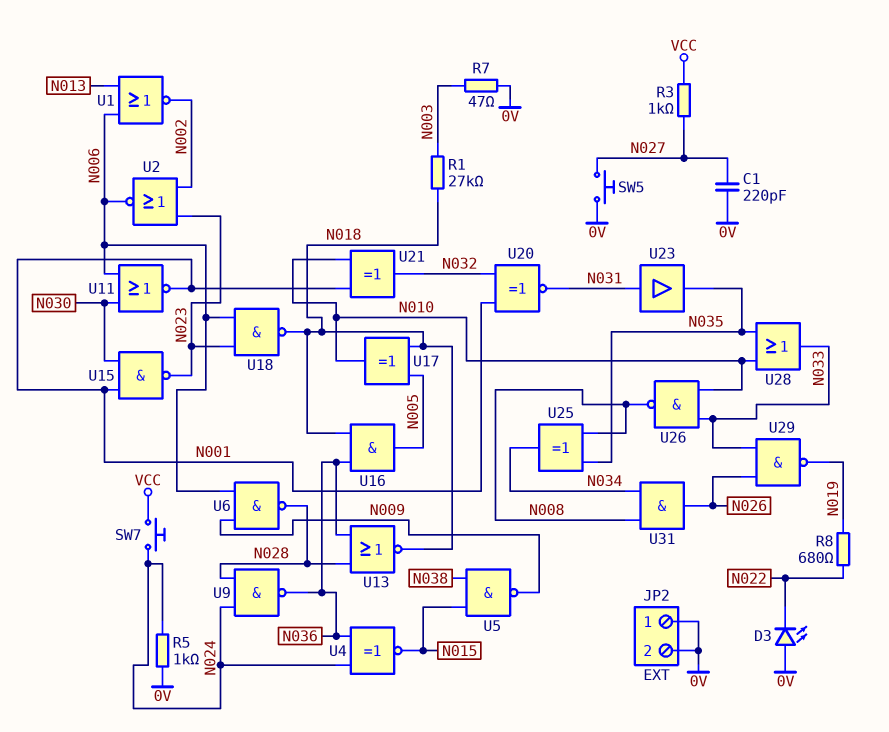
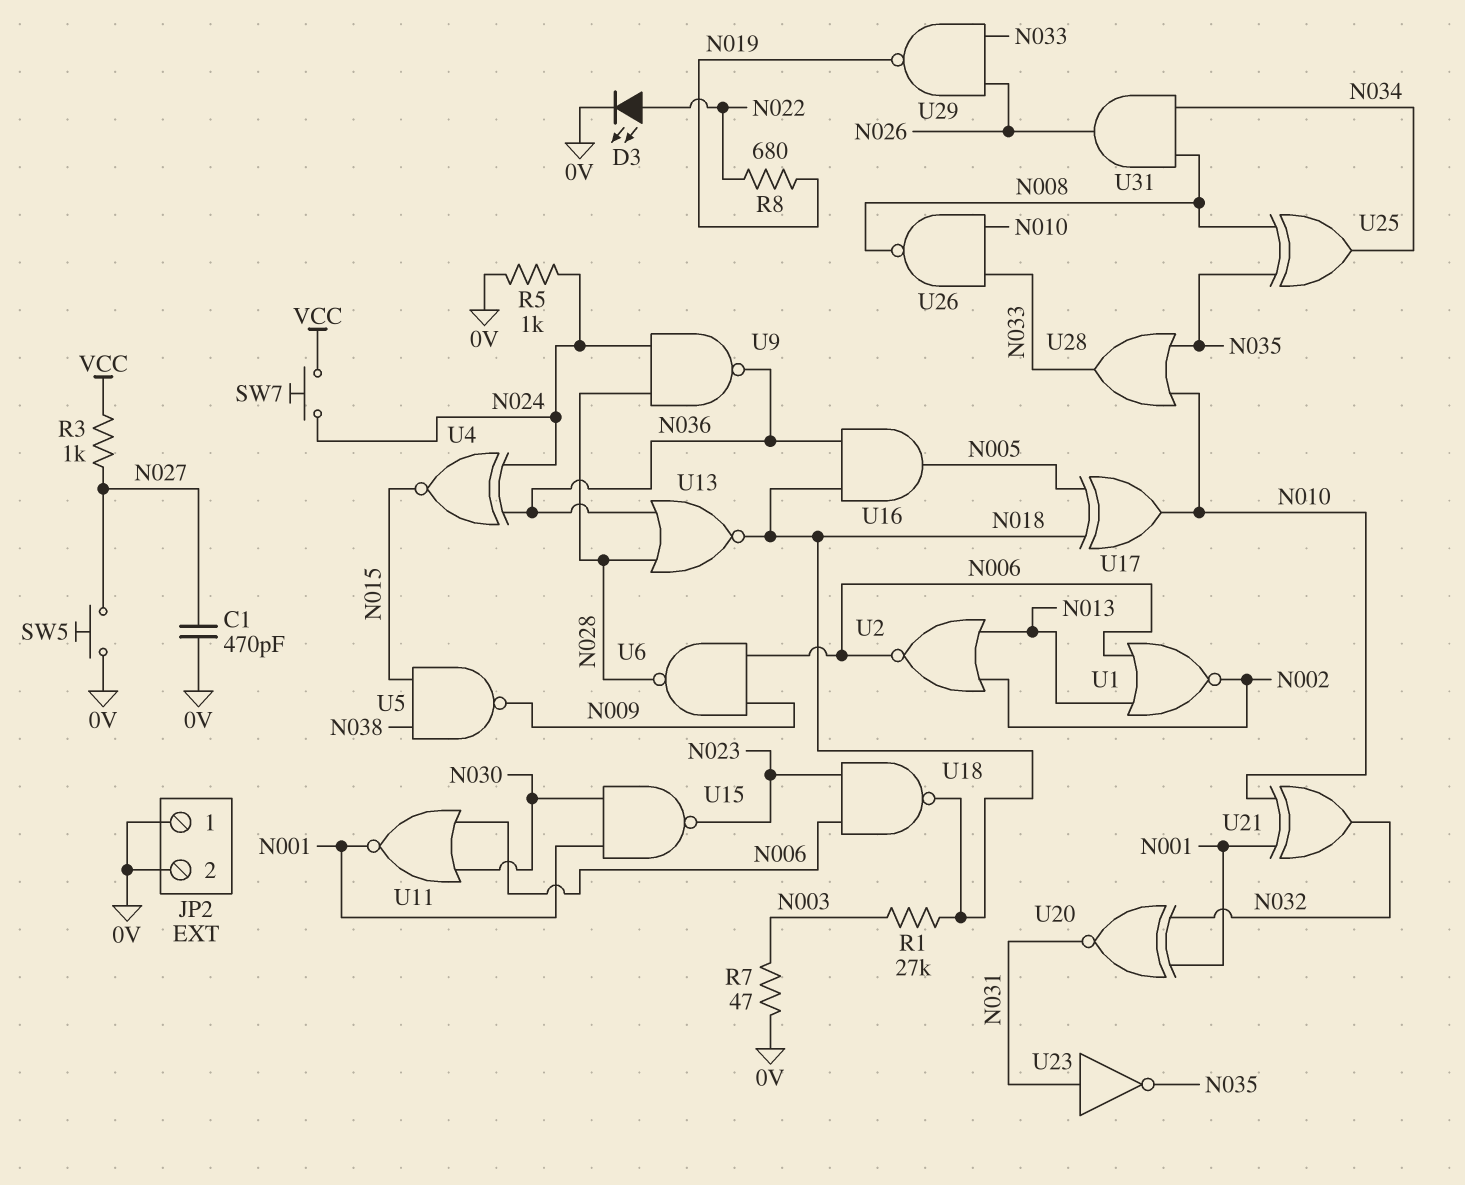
C1: 220pF (0V, N027) -> 470pF (0V, N027)
D3: LED (A 0V, K N022) -> LED (A N022, K 0V)
U2: NOR (in N002, in N023, out N006) -> NOR (in N002, in N013, out N006)
U23: buffer (in N031, out N035) -> NOT (in N031, out N035)

